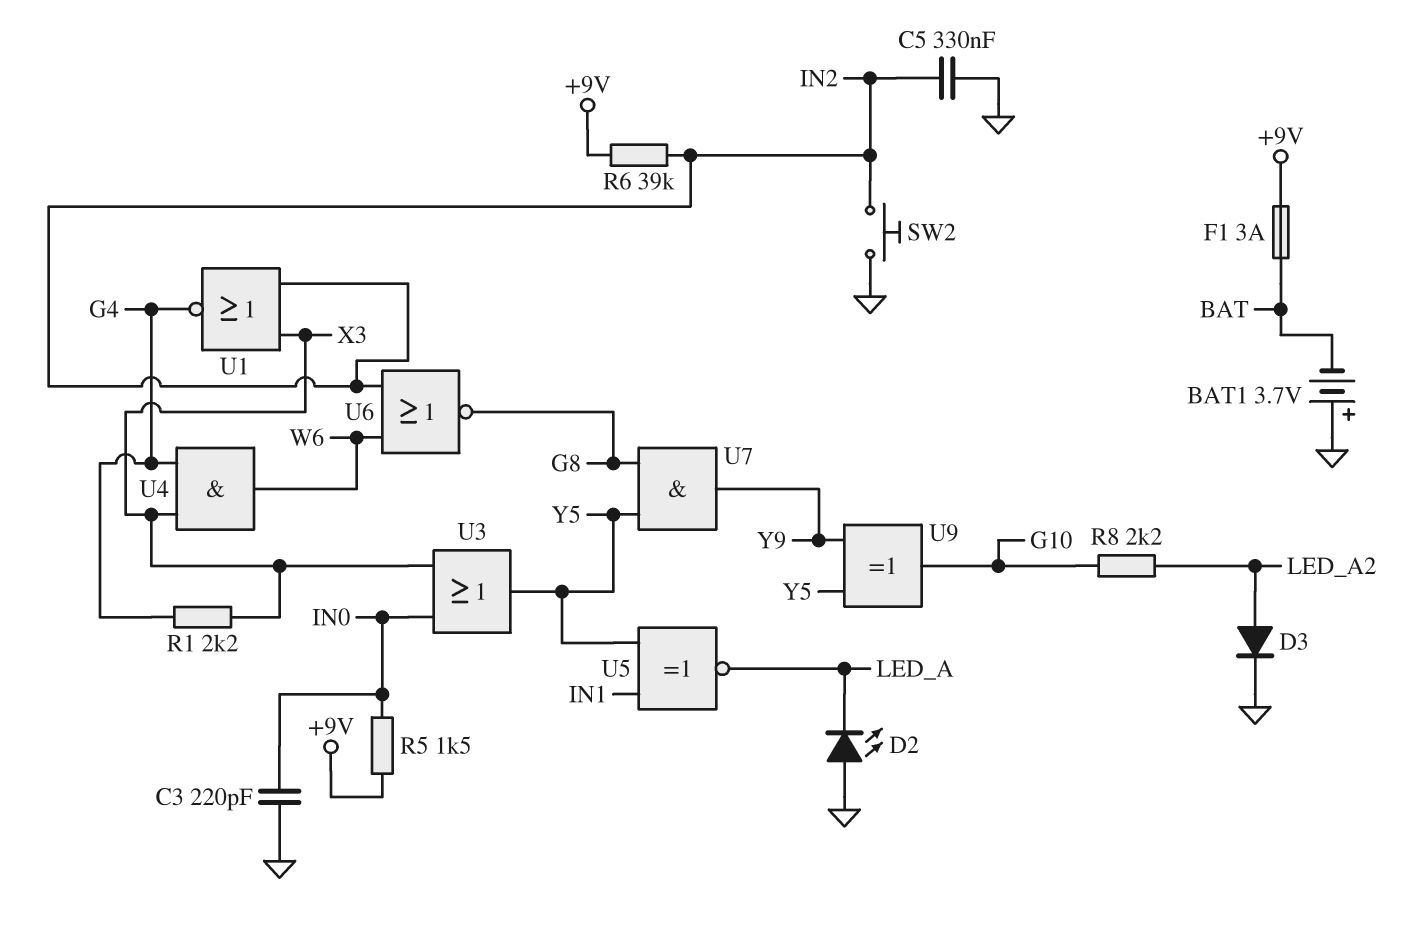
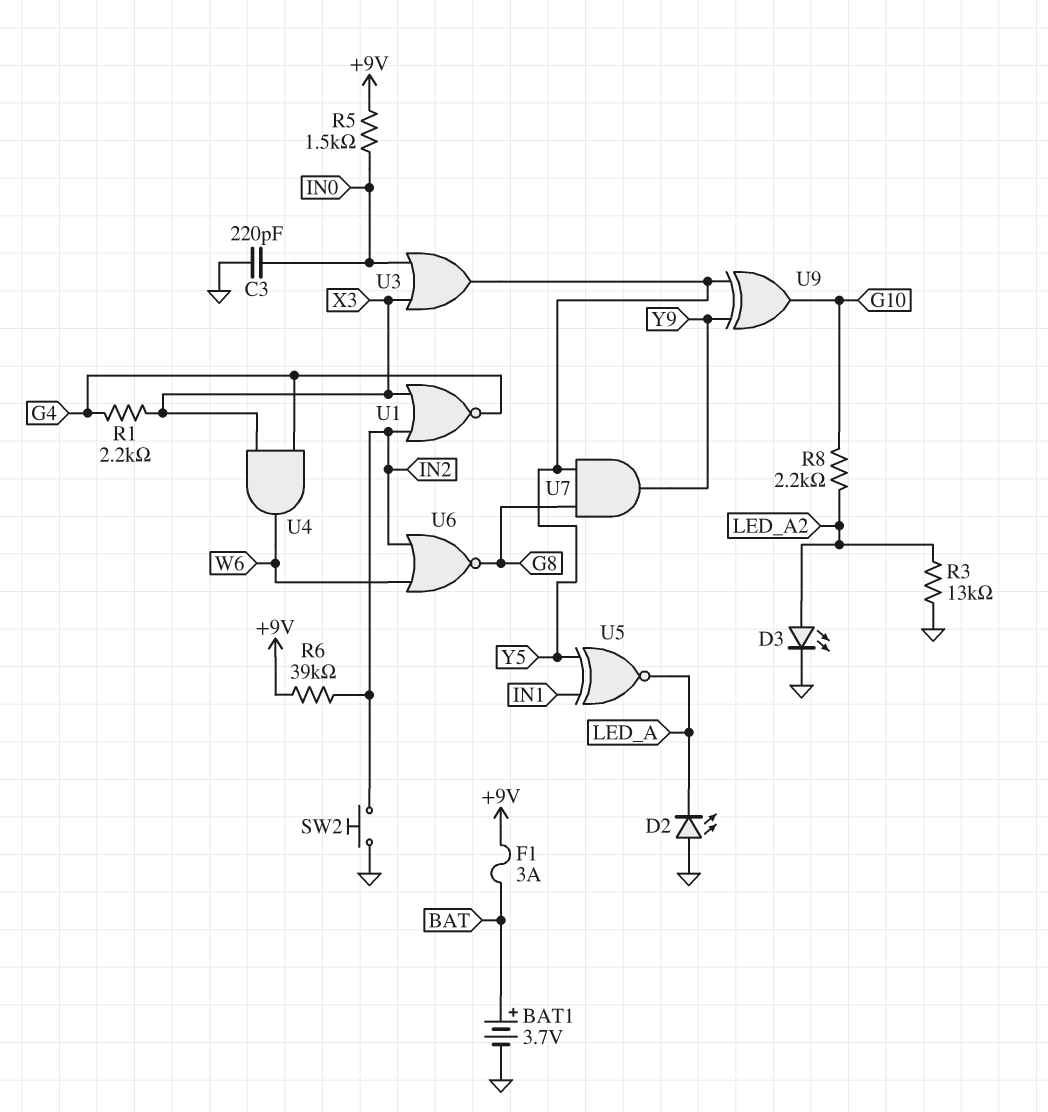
BAT1: 3.7V (plus GND, minus BAT) -> 3.7V (plus BAT, minus GND)
C5: 330nF (GND, IN2) -> none
D3: diode (A LED_A2, K GND) -> LED (A LED_A2, K GND)
R3: none -> 13k (GND, LED_A2)

